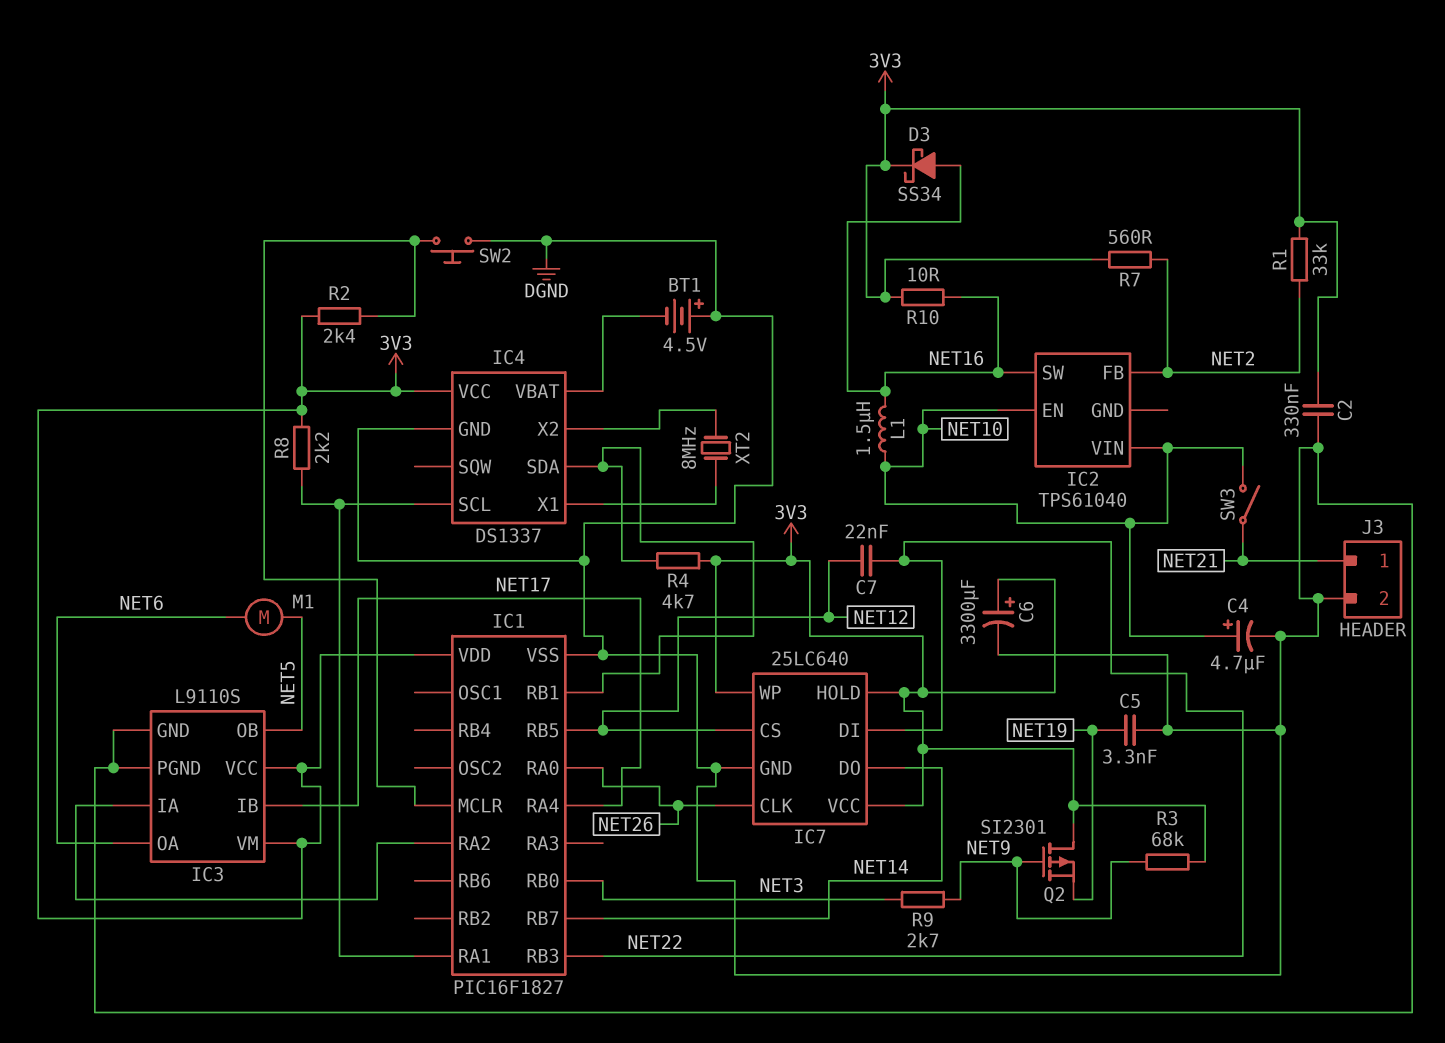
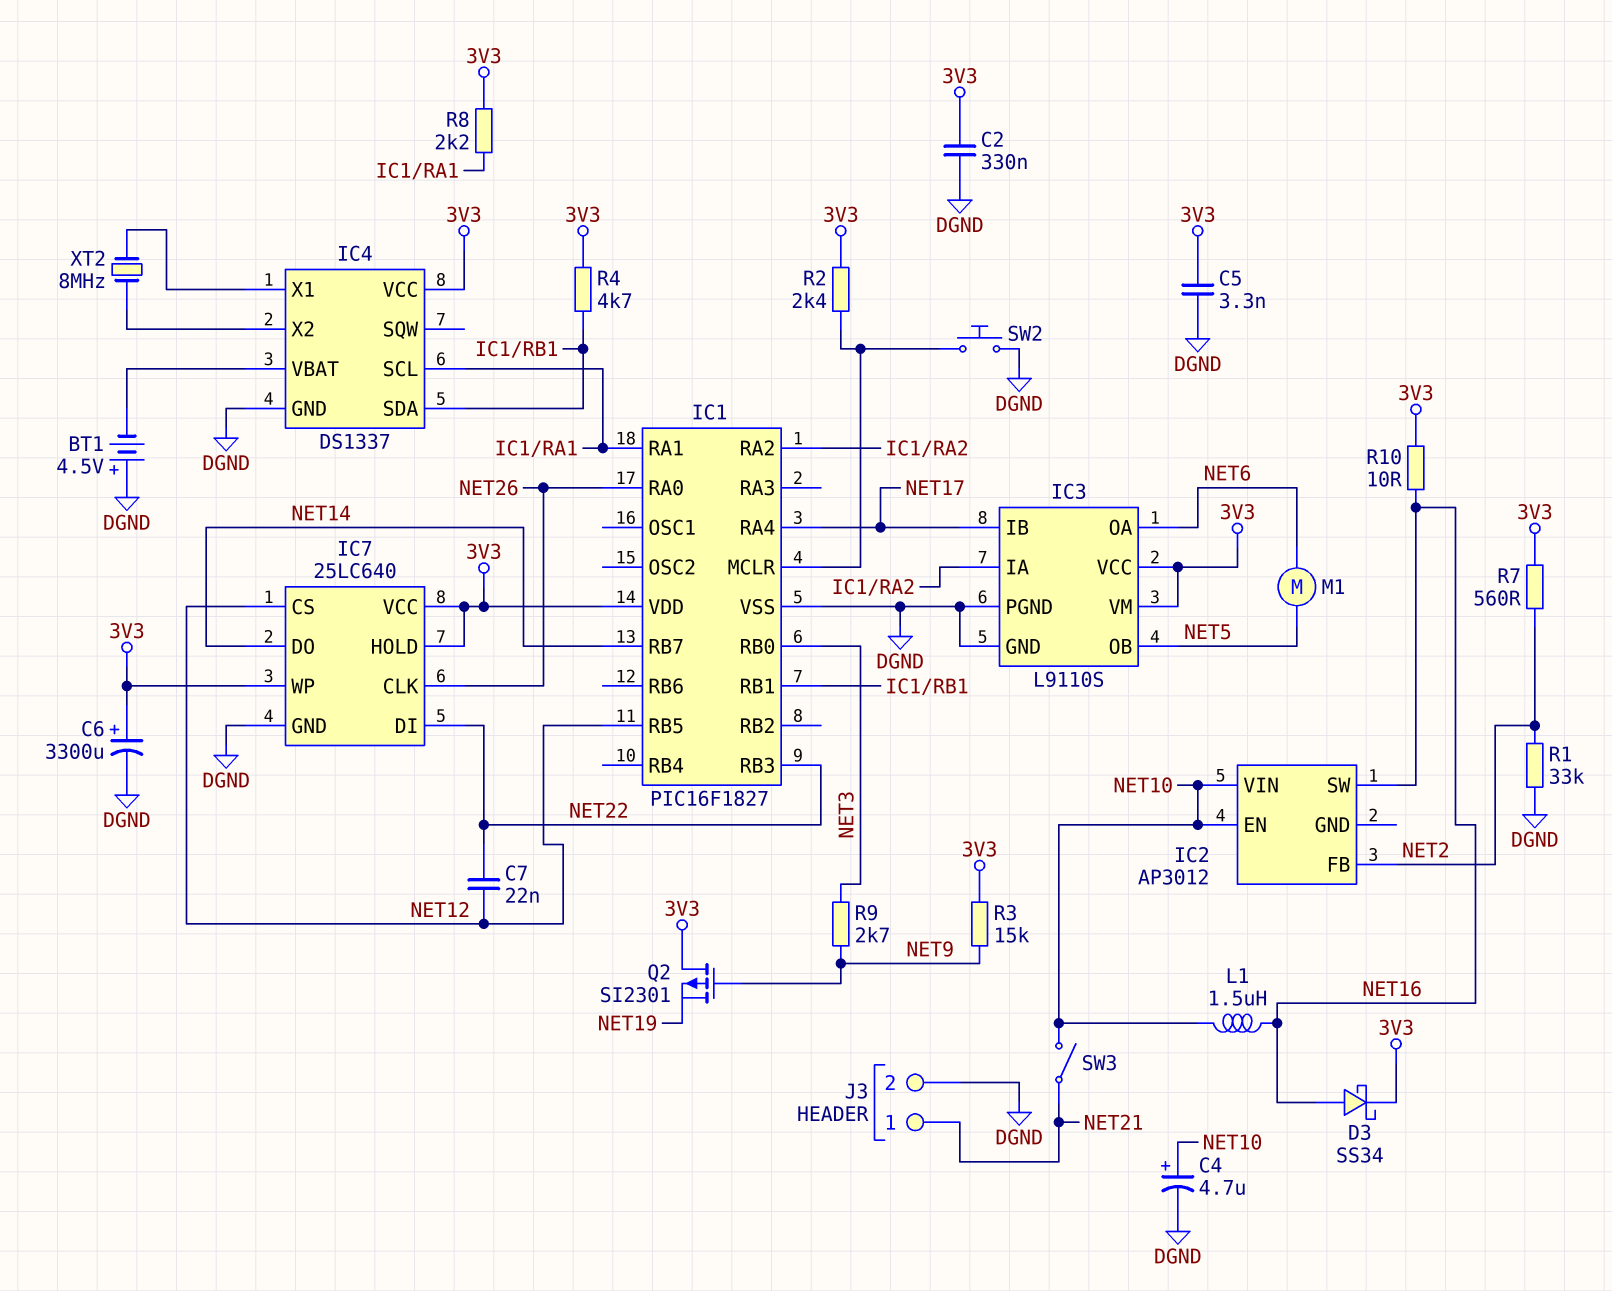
C5: 3.3nF (DGND, NET19) -> 3.3nF (3V3, DGND)
IC2: TPS61040 -> AP3012
R1: 33k (3V3, NET2) -> 33k (DGND, NET2)
R3: 68k (3V3, NET9) -> 15k (3V3, NET9)

